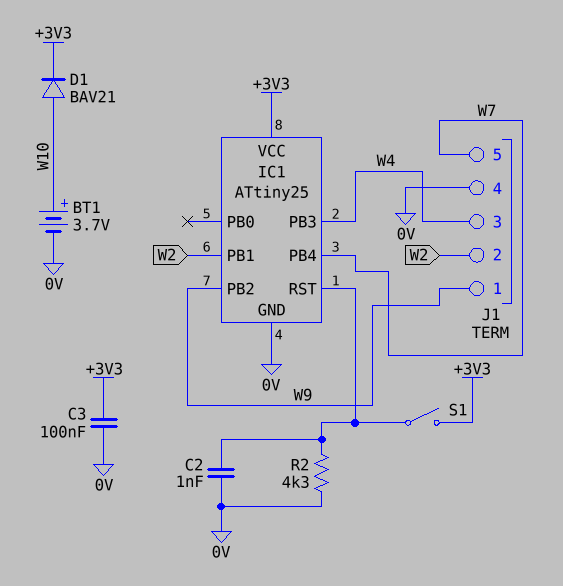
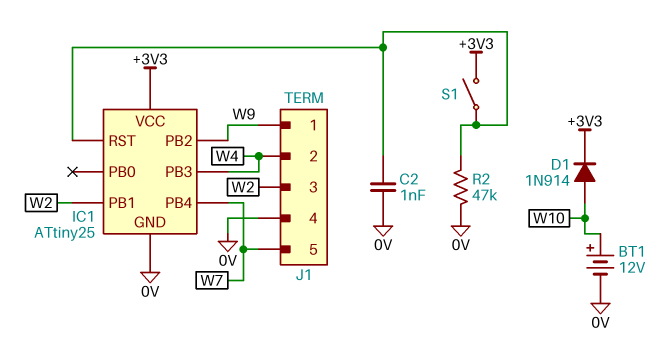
BT1: 3.7V (plus W10, minus 0V) -> 12V (plus W10, minus 0V)
C3: 100nF (+3V3, 0V) -> none
D1: diode BAV21 (A W10, K +3V3) -> diode 1N914 (A W10, K +3V3)
J1 pin 2: W2 -> W4
J1 pin 3: W4 -> W2
R2: 4.3k (0V, IC1/RST) -> 47k (0V, IC1/RST)

